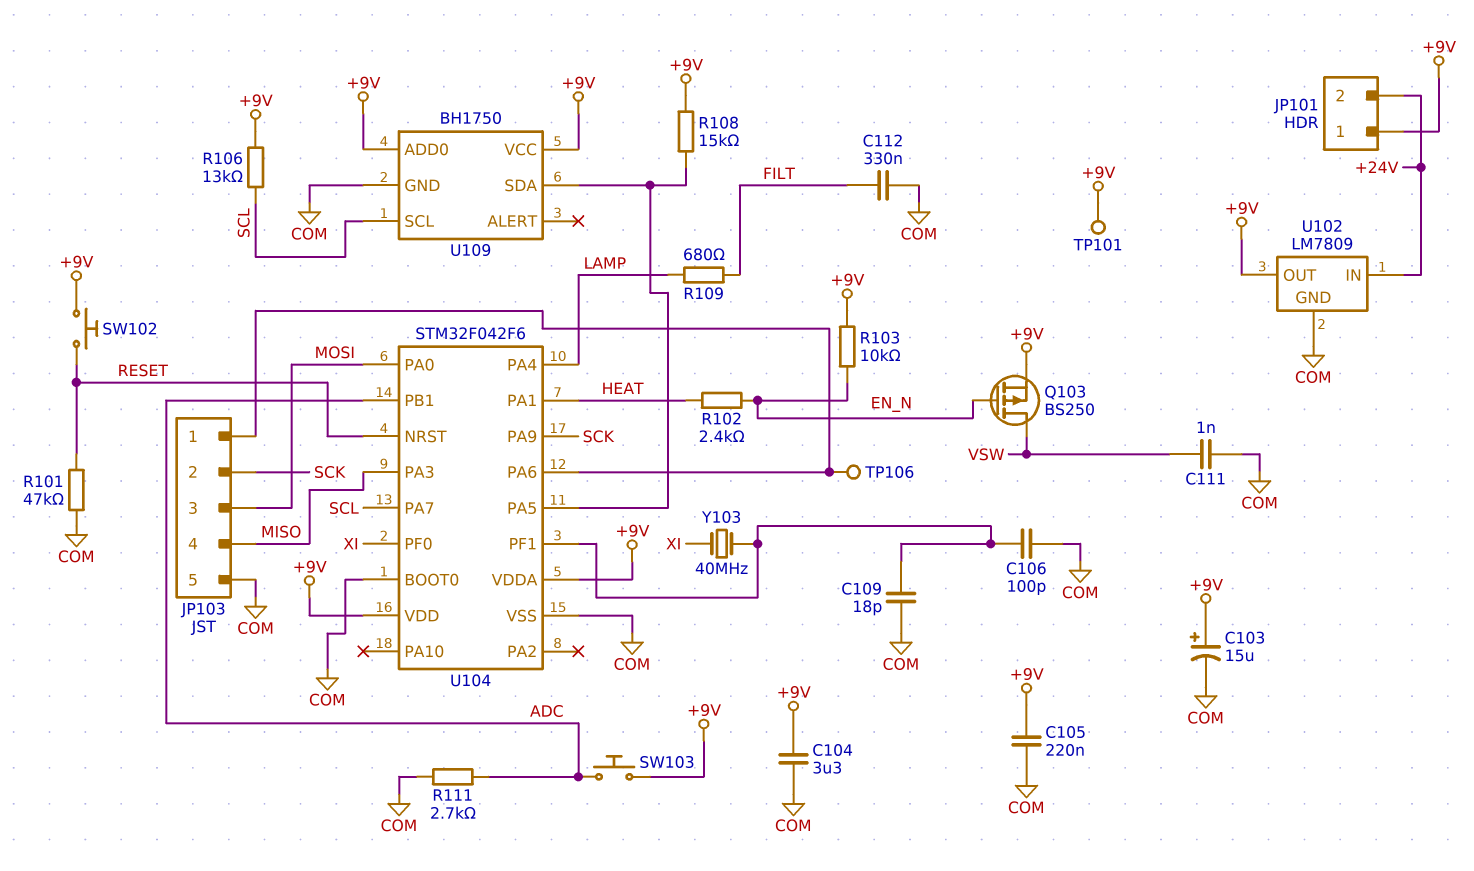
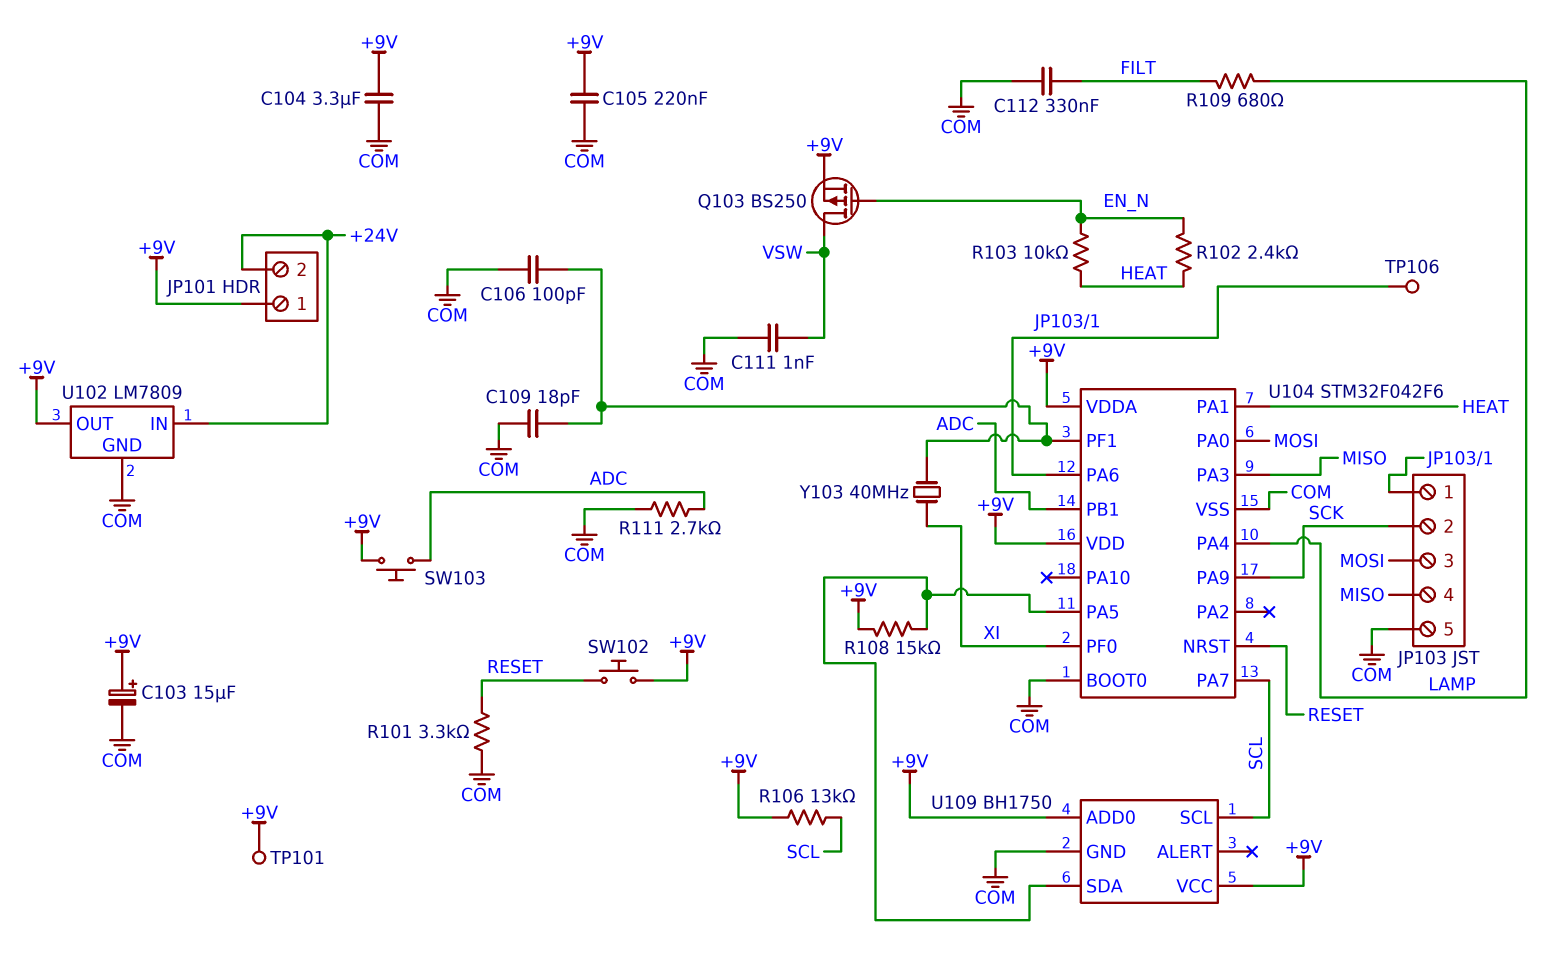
R101: 47k (COM, RESET) -> 3.3k (COM, RESET)
R103: 10k (+9V, EN_N) -> 10k (EN_N, HEAT)

